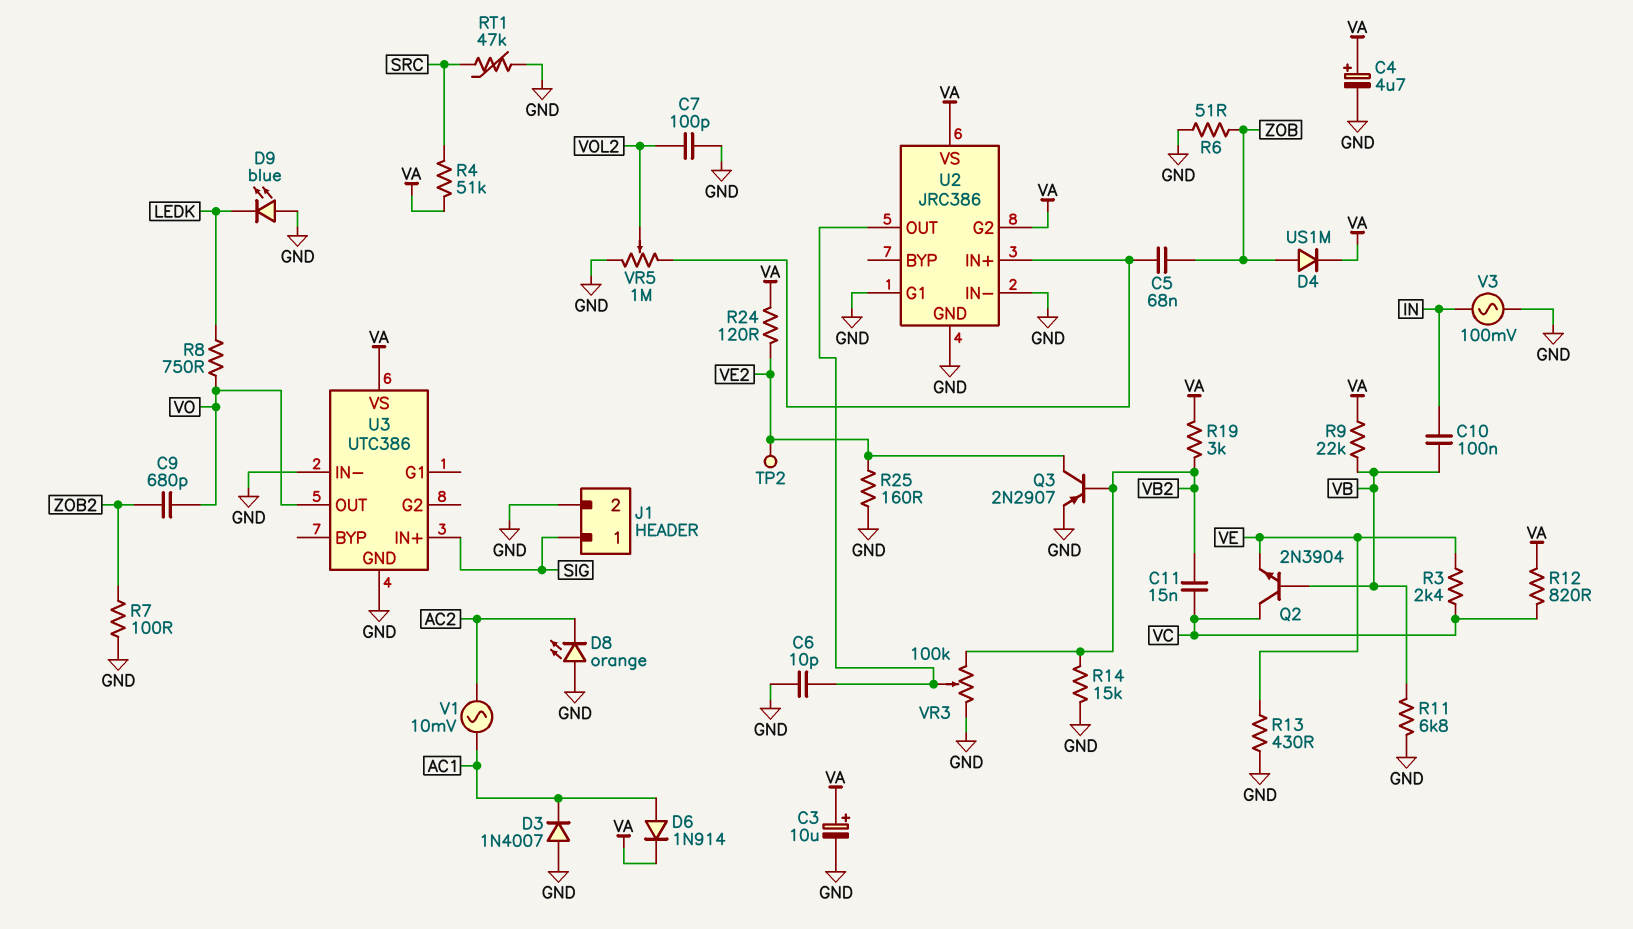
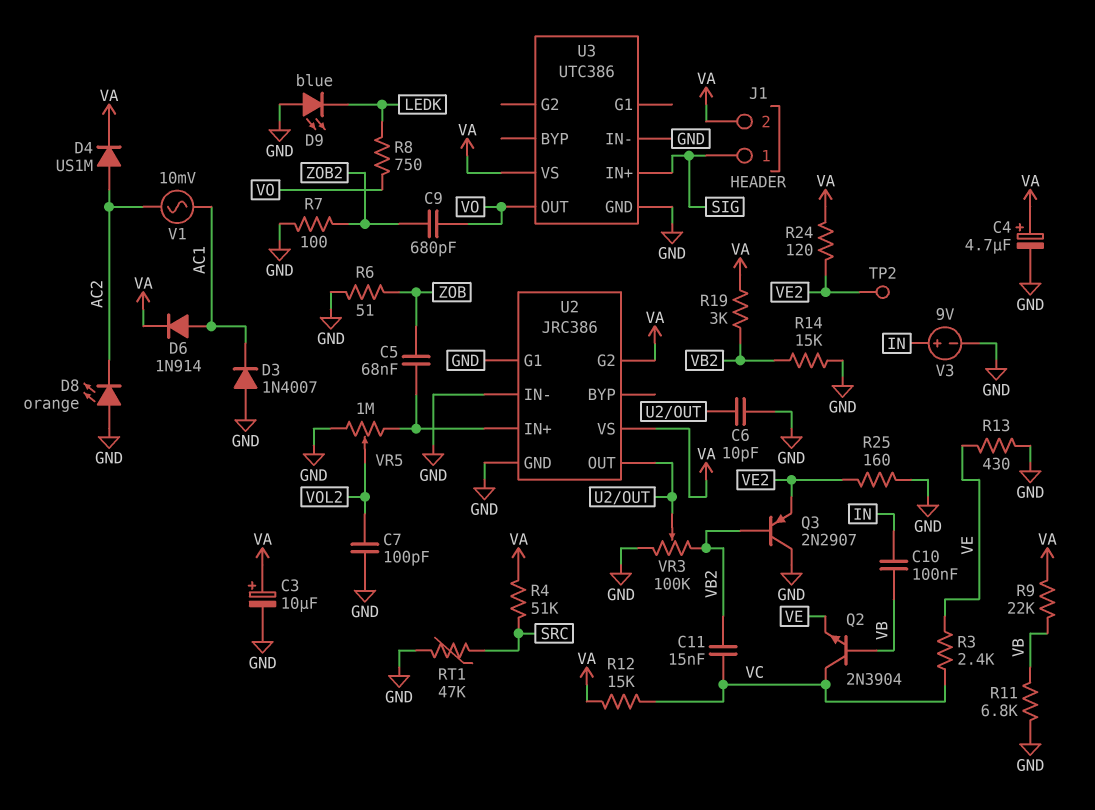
D4: diode US1M (A ZOB, K VA) -> diode US1M (A AC2, K VA)
J1 pin 2: GND -> VA
Q3: PNP 2N2907 (B VB2, C VE2, E GND) -> PNP 2N2907 (B VB2, C GND, E VE2)
R12: 820 (VA, VC) -> 15k (VA, VC)
V3: AC 100mV (GND, IN) -> 9V (plus IN, minus GND)

